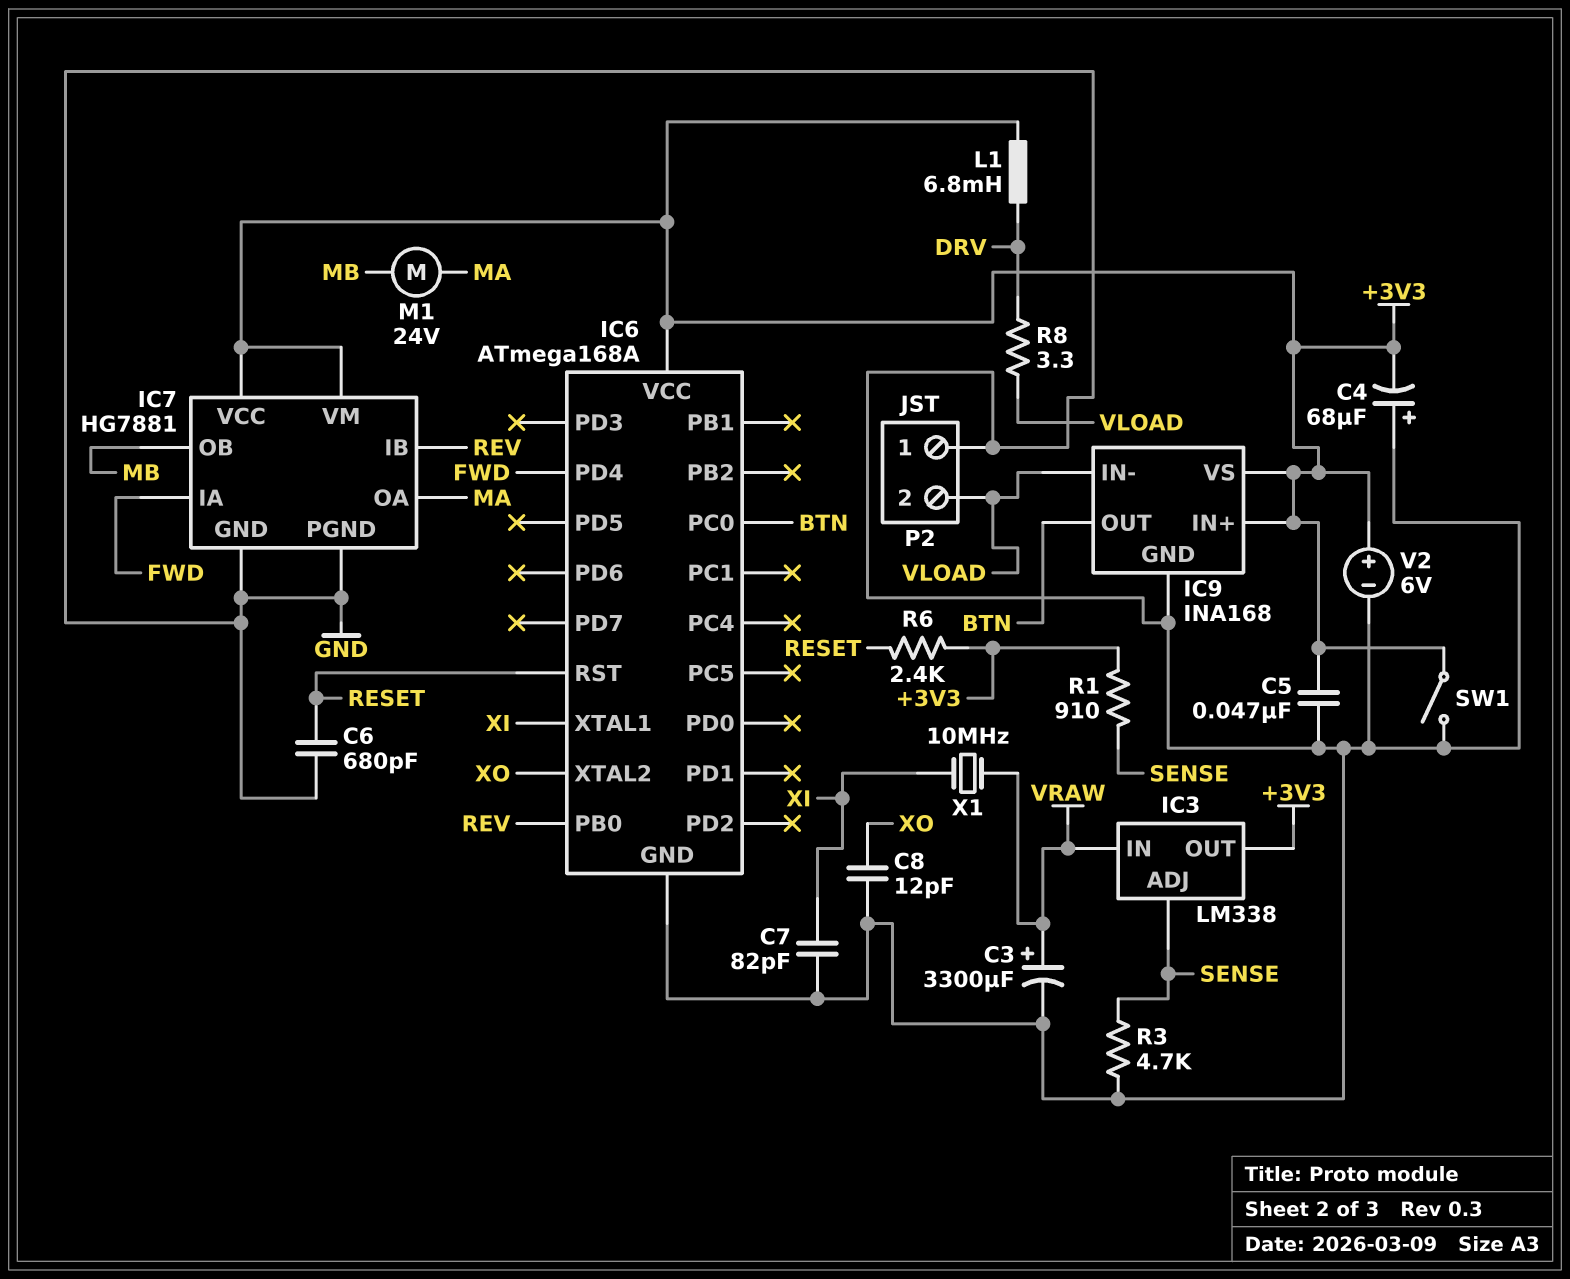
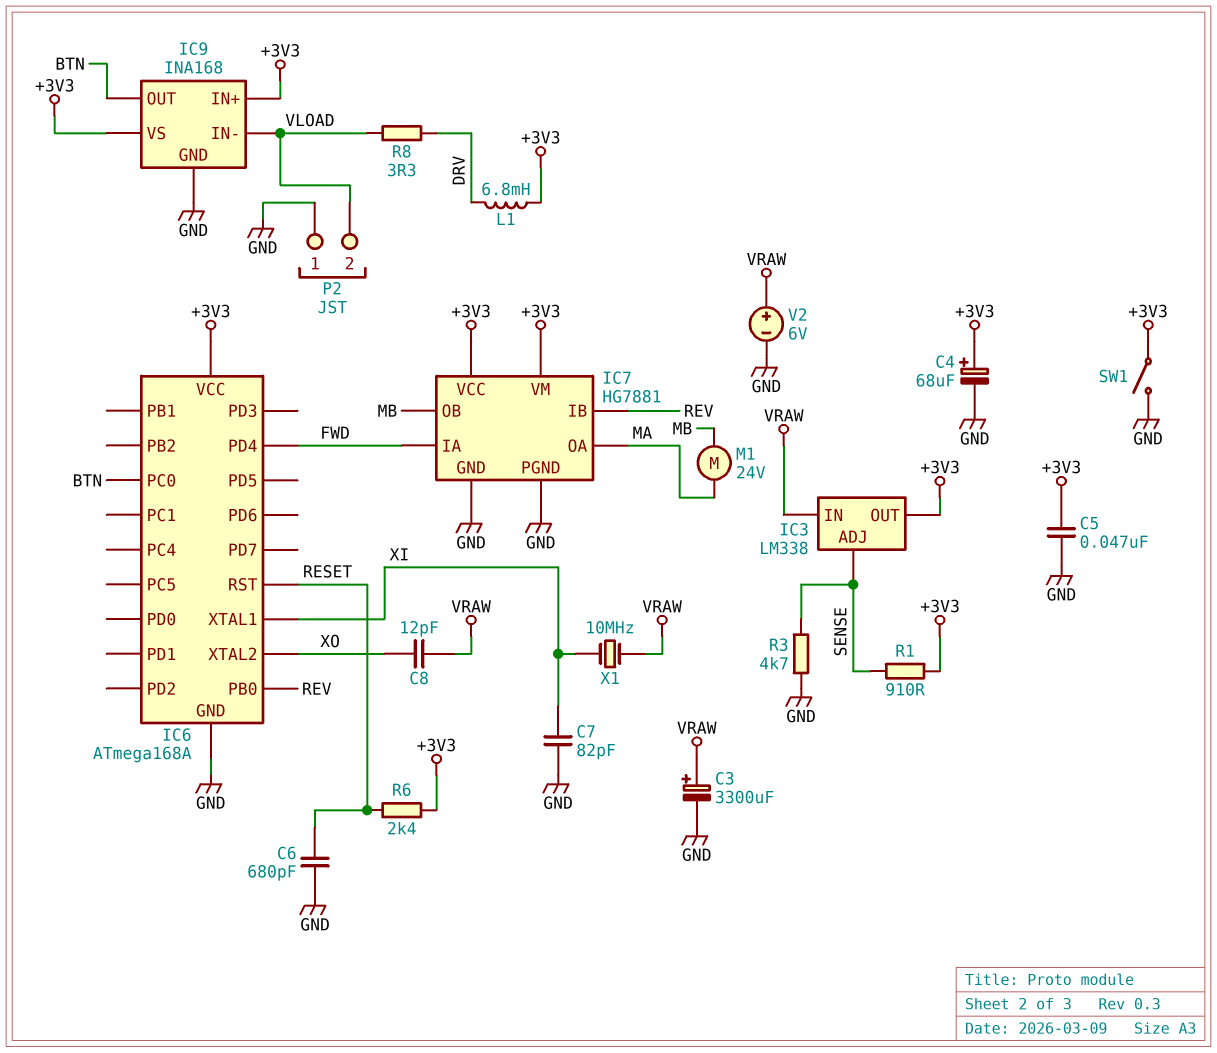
C4: 68uF (plus GND, minus +3V3) -> 68uF (plus +3V3, minus GND)
C8: 12pF (GND, XO) -> 12pF (VRAW, XO)
V2: 6V (plus +3V3, minus GND) -> 6V (plus VRAW, minus GND)

